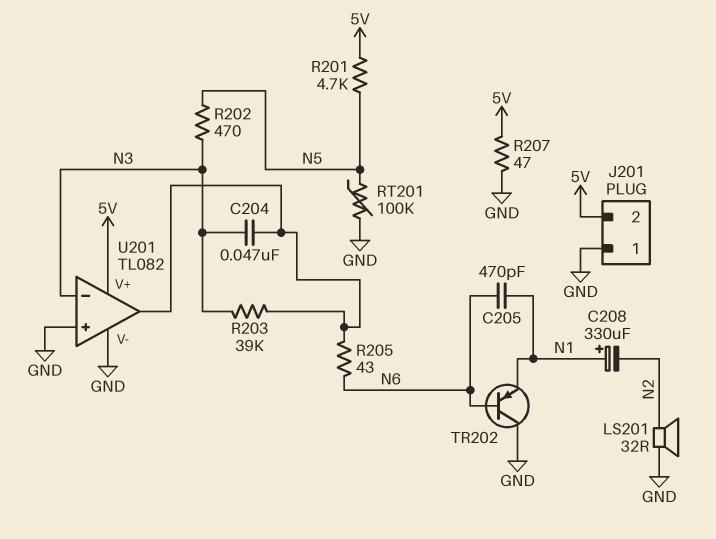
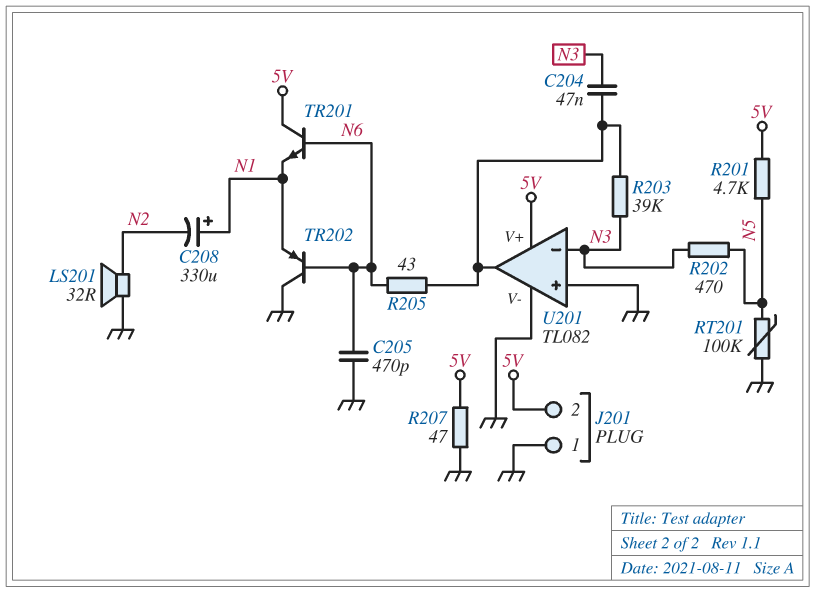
C205: 470pF (N1, N6) -> 470pF (GND, N6)
TR201: none -> NPN (B N6, C 5V, E N1)

